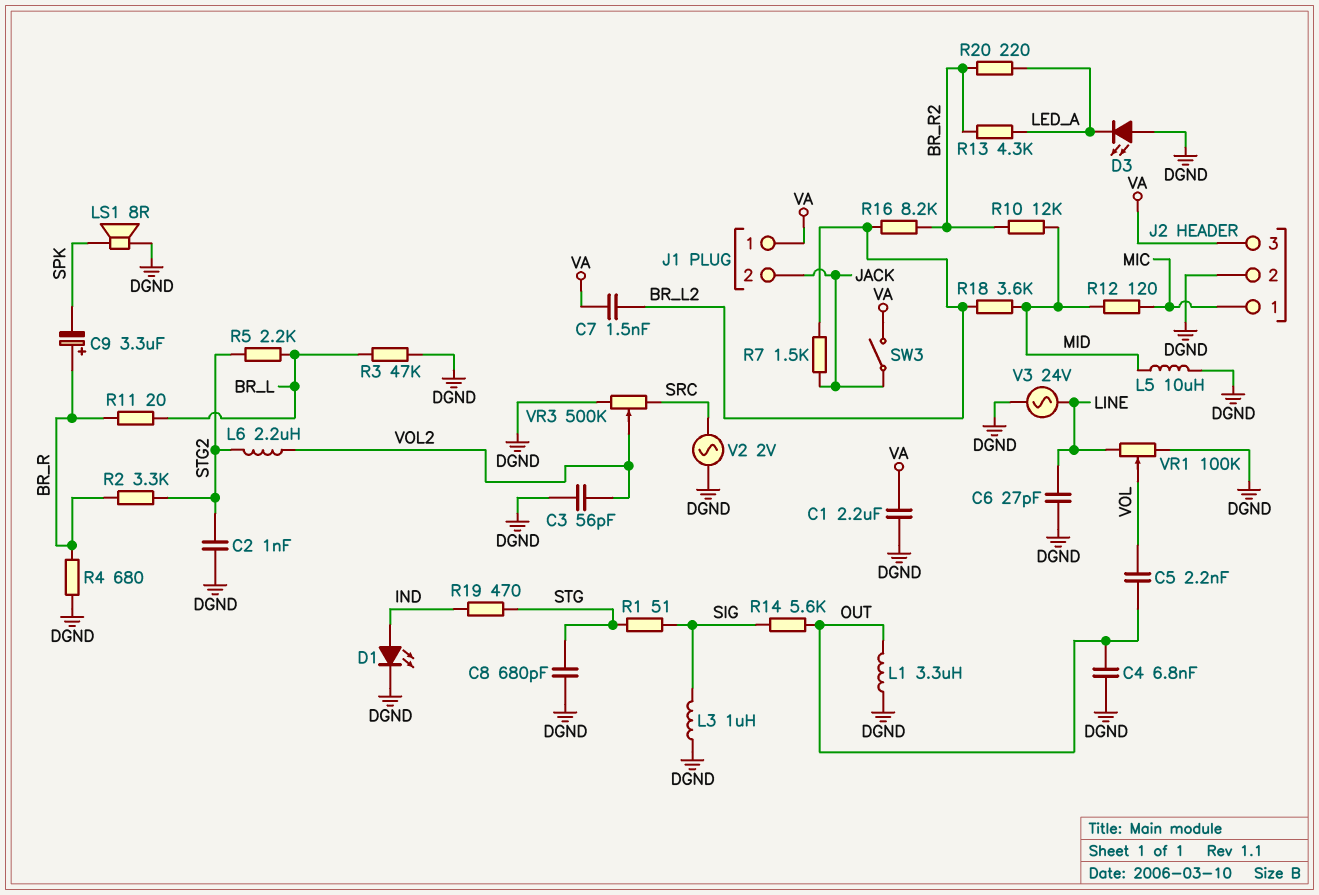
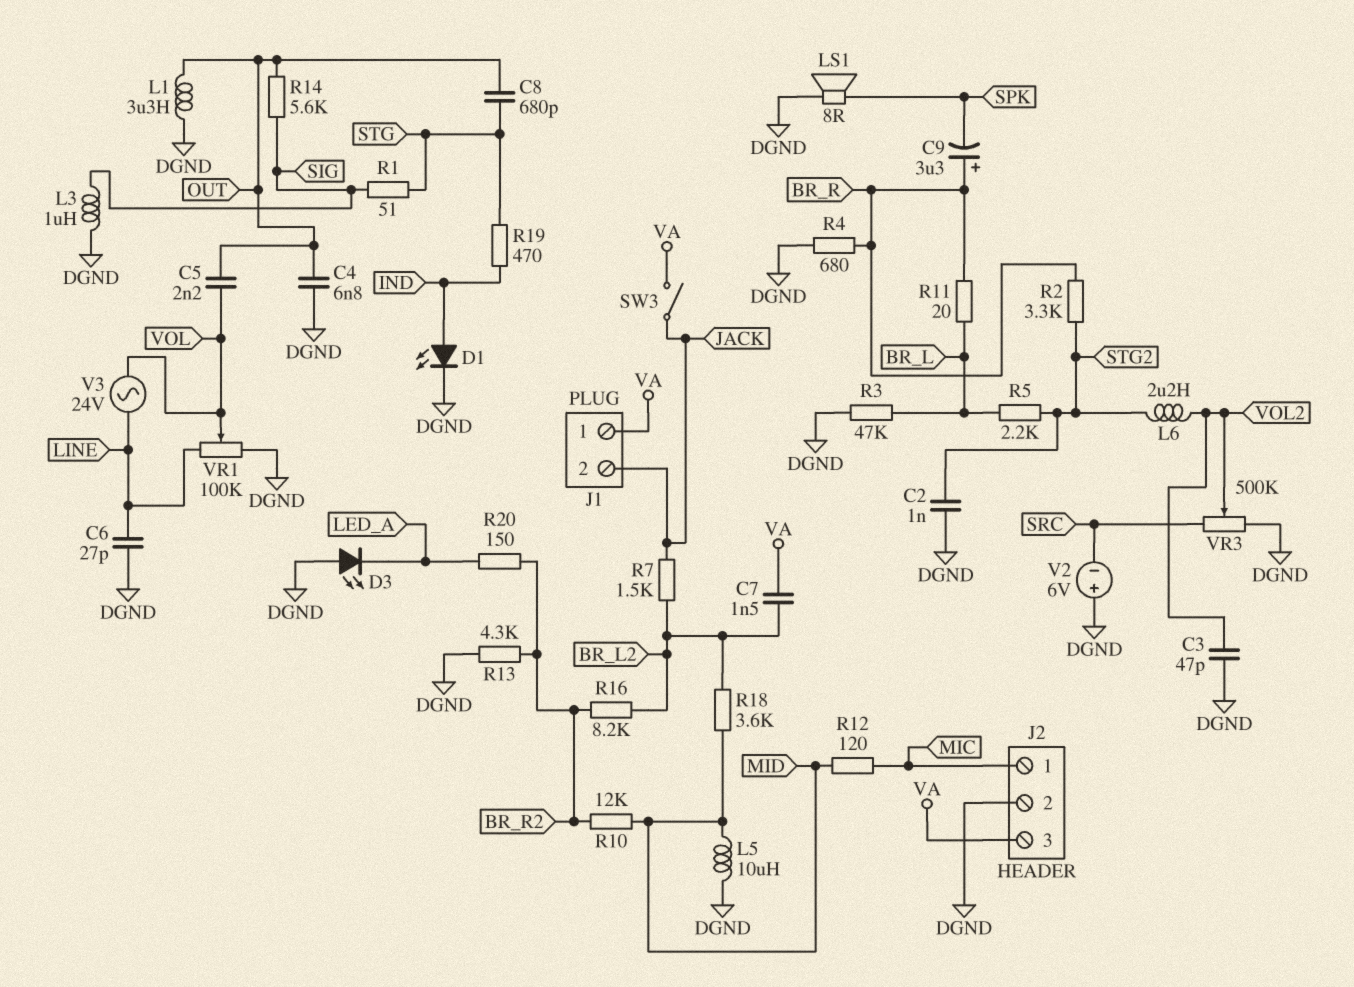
C1: 2.2uF (DGND, VA) -> none
C3: 56pF (DGND, VOL2) -> 47pF (DGND, VOL2)
C8: 680pF (DGND, STG) -> 680pF (OUT, STG)
R13: 4.3k (BR_R2, LED_A) -> 4.3k (BR_R2, DGND)
R20: 220 (BR_R2, LED_A) -> 150 (BR_R2, LED_A)
V2: AC 2V (DGND, SRC) -> 6V (plus DGND, minus SRC)
V3: AC 24V (DGND, LINE) -> AC 24V (LINE, VOL)

